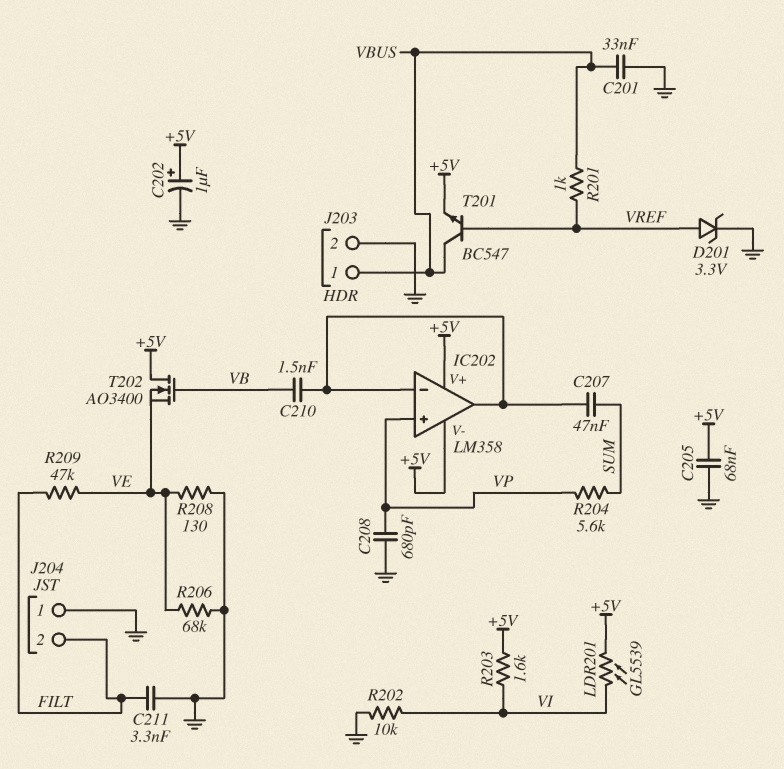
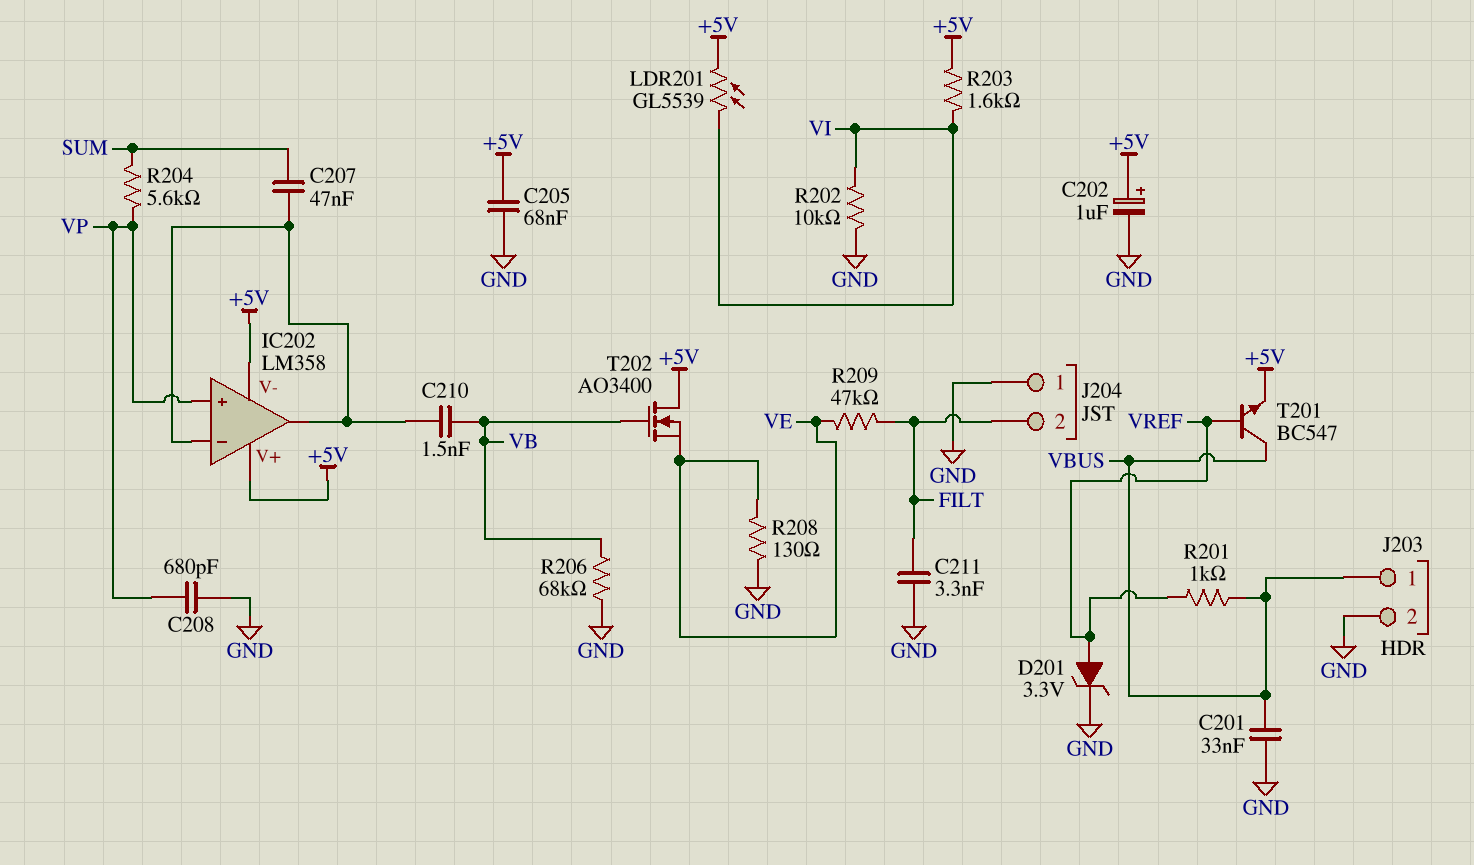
R206: 68k (GND, VE) -> 68k (GND, VB)

